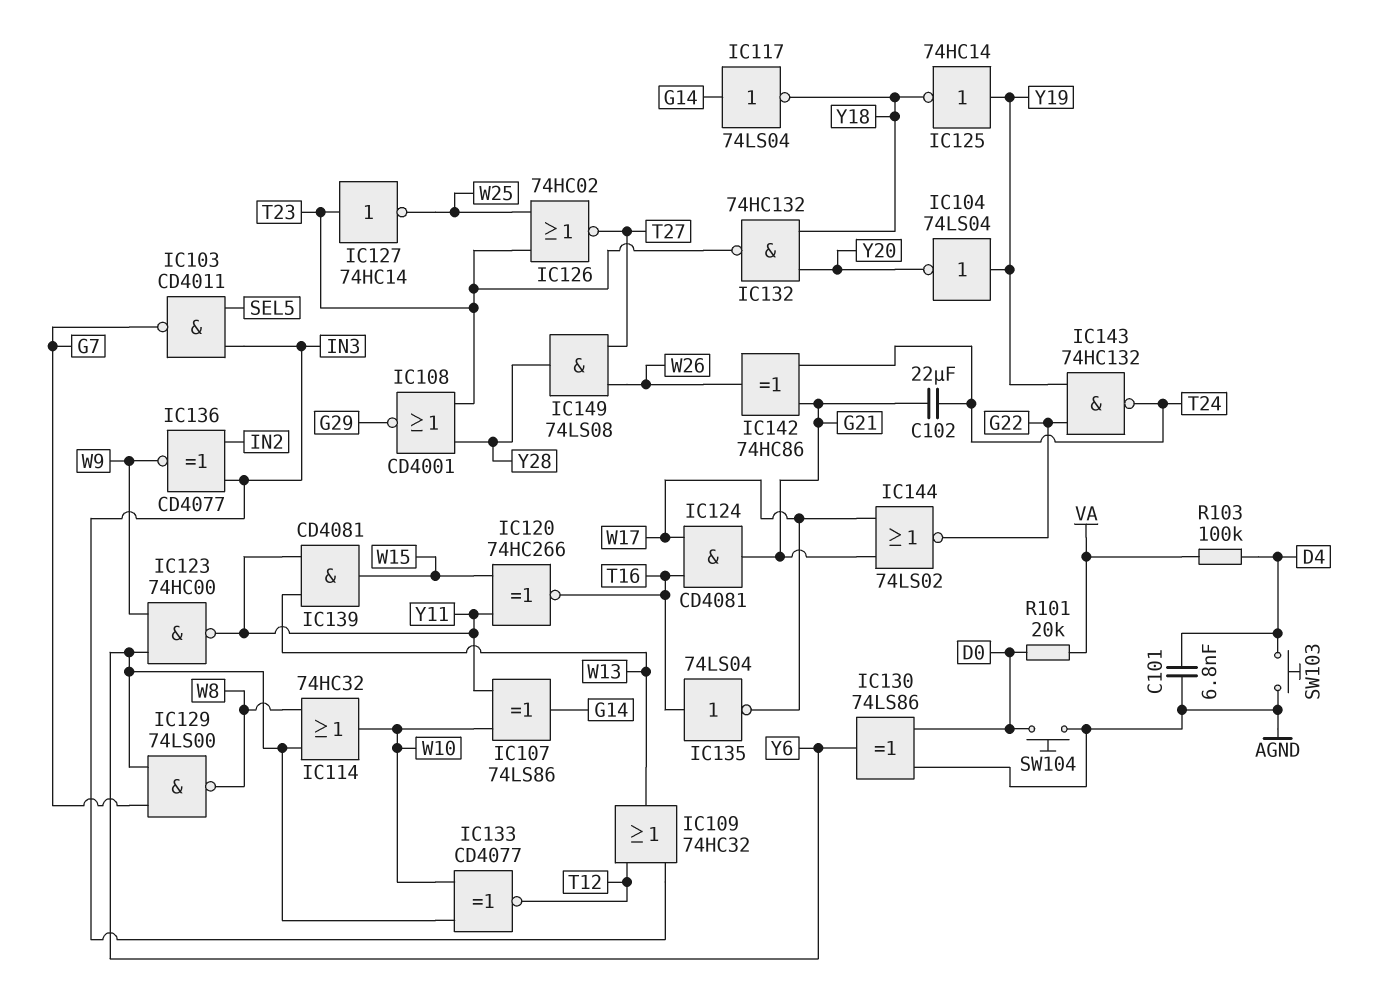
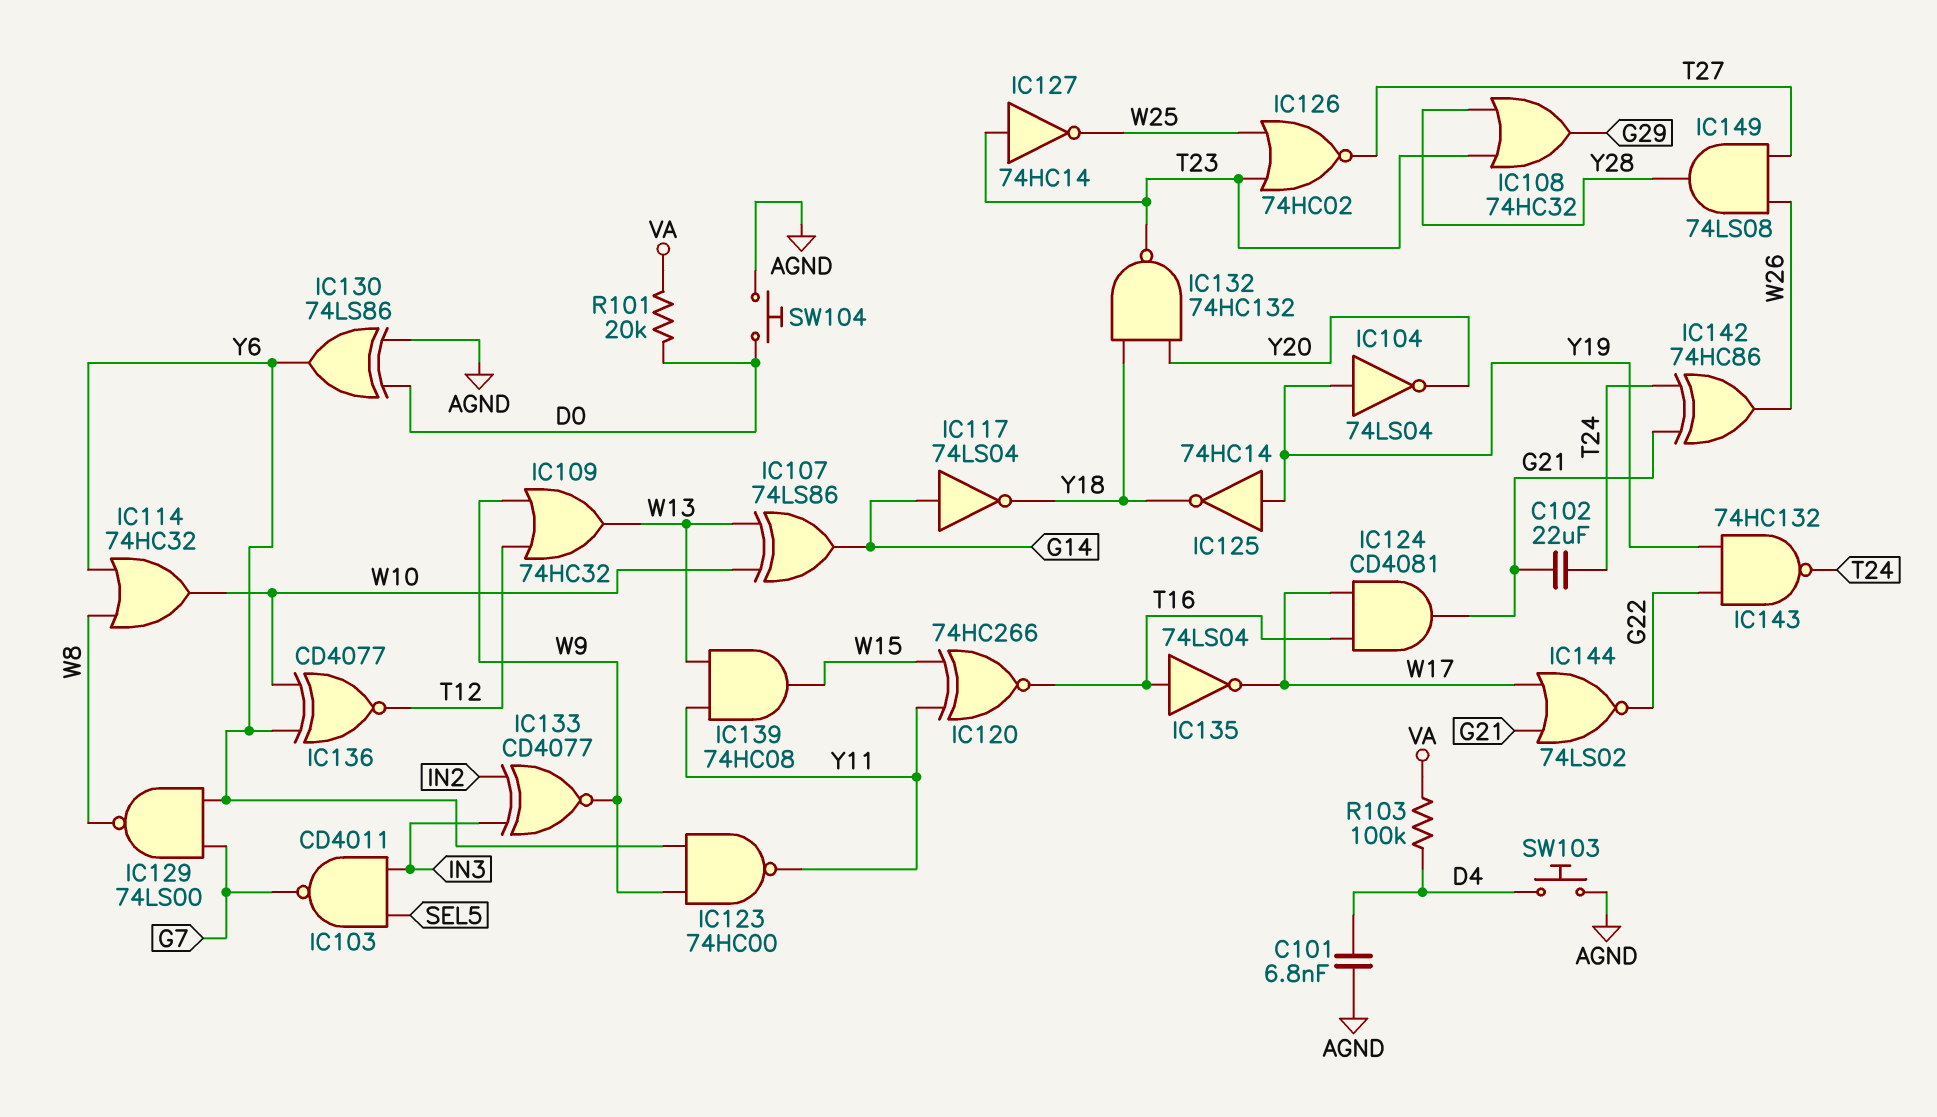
IC107: XOR 74LS86 (in W10, in Y11, out G14) -> XOR 74LS86 (in W10, in W13, out G14)
IC108: NOR CD4001 (in T23, in Y28, out G29) -> OR 74HC32 (in T23, in Y28, out G29)
IC109: OR 74HC32 (in IN3, in T12, out W13) -> OR 74HC32 (in T12, in W9, out W13)
IC133: XNOR CD4077 (in W10, in Y6, out T12) -> XNOR CD4077 (in IN2, in IN3, out W9)
IC136: XNOR CD4077 (in IN2, in IN3, out W9) -> XNOR CD4077 (in W10, in Y6, out T12)
IC139: AND CD4081 (in W13, in Y11, out W15) -> AND 74HC08 (in W13, in Y11, out W15)

